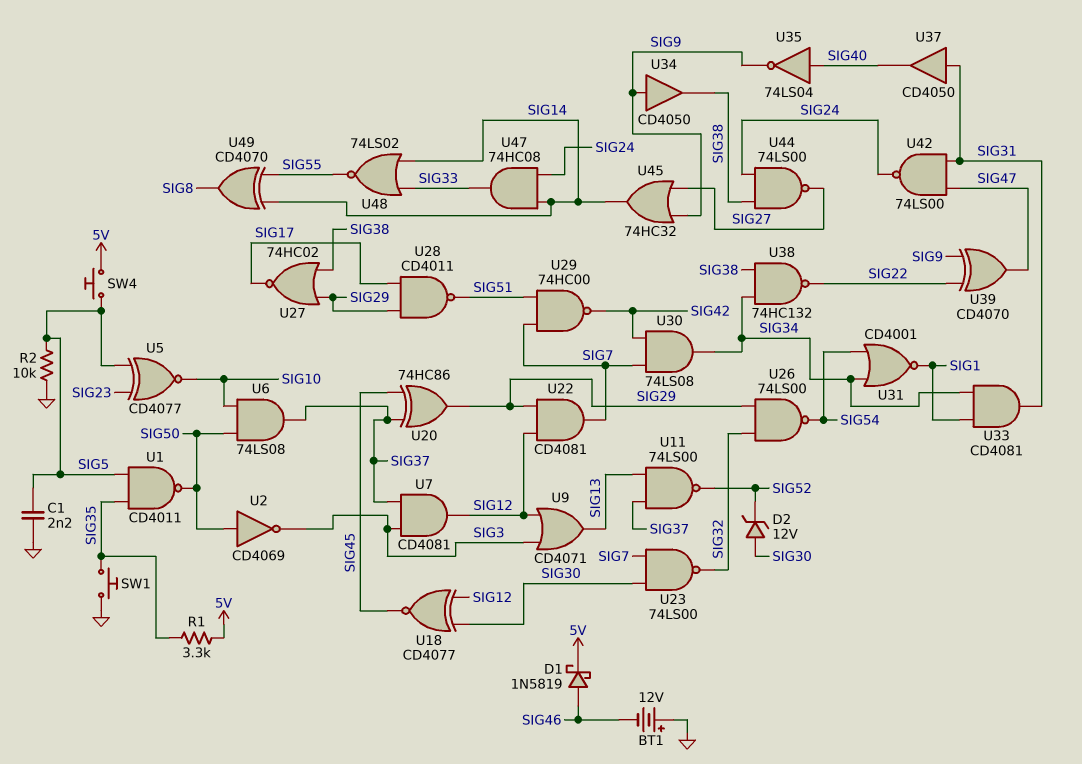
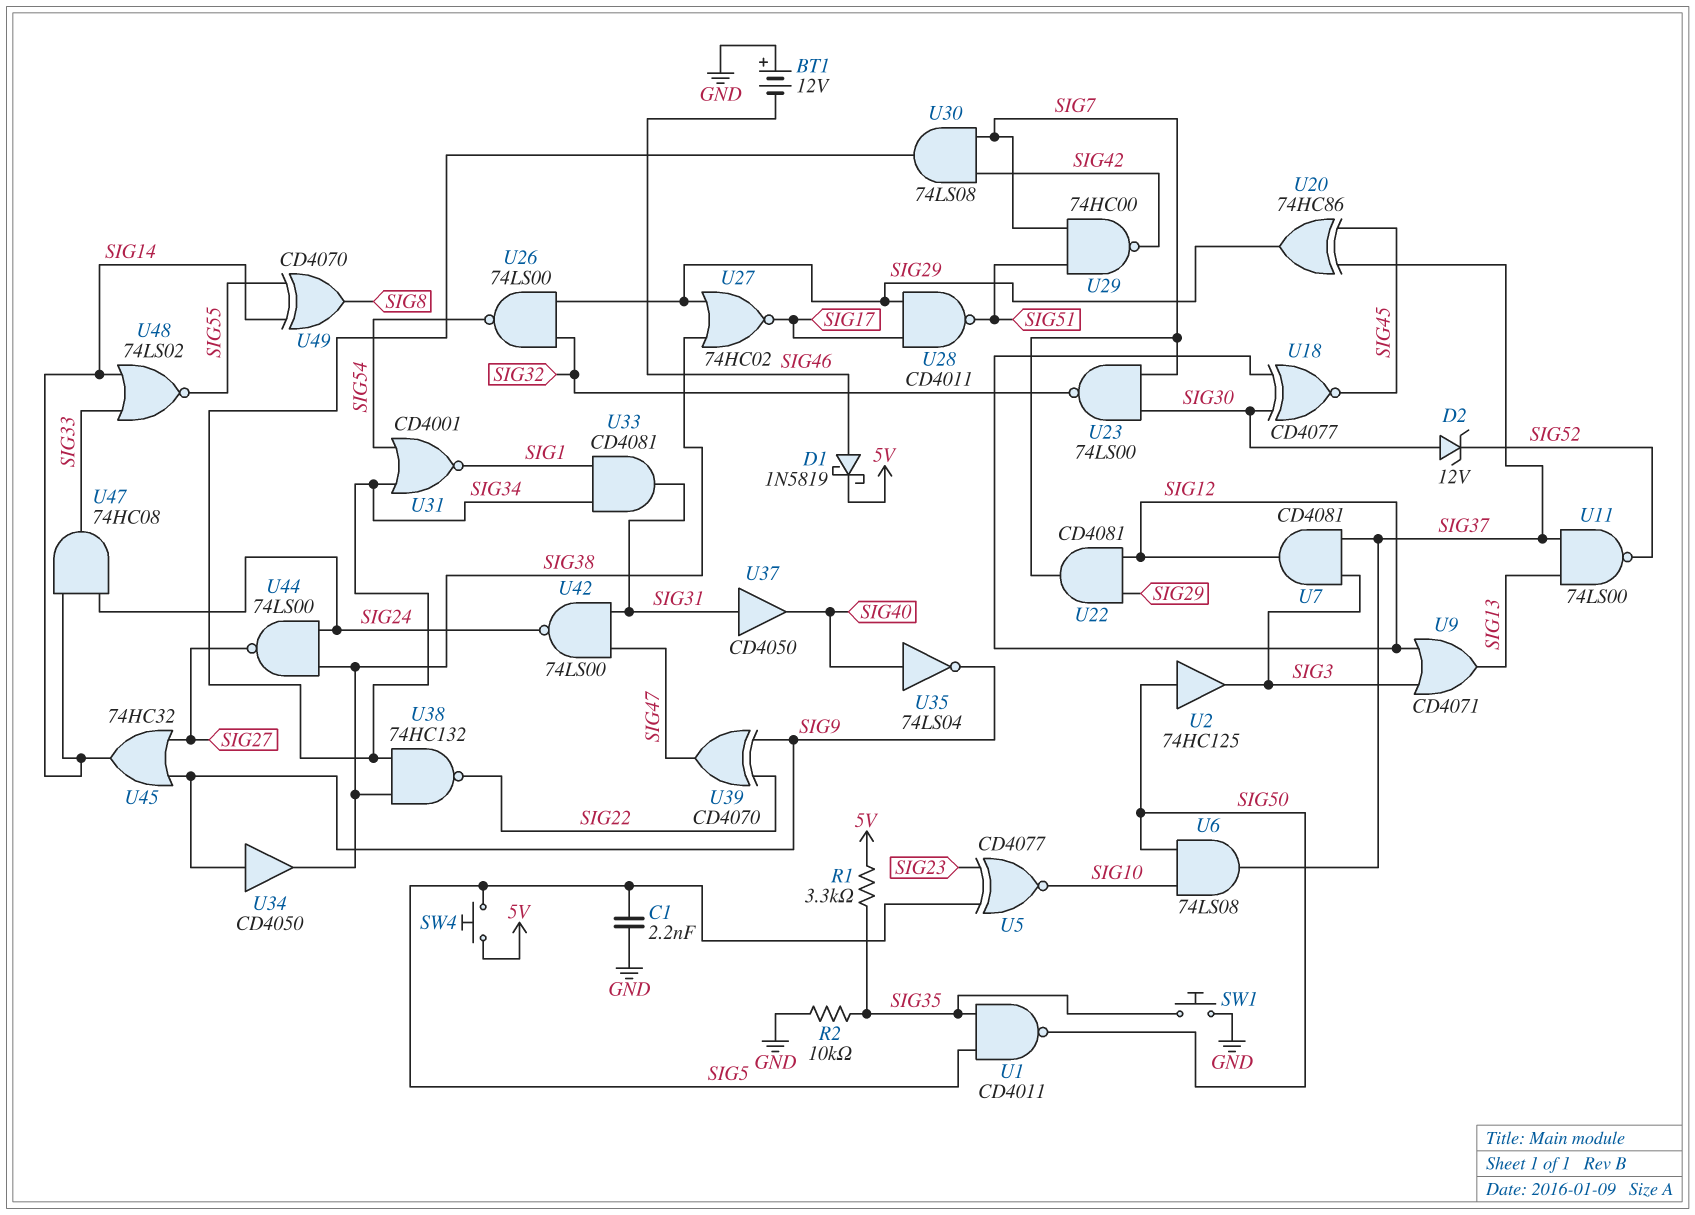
R2: 10k (GND, SIG5) -> 10k (GND, SIG35)
U2: NOT CD4069 (in SIG50, out SIG3) -> buffer 74HC125 (in SIG50, out SIG3)

